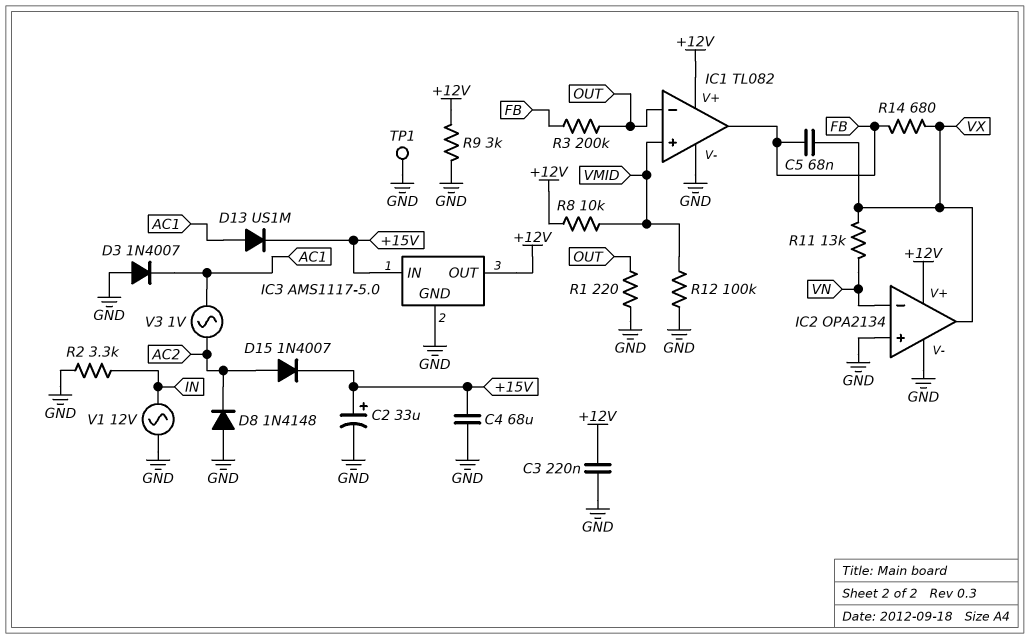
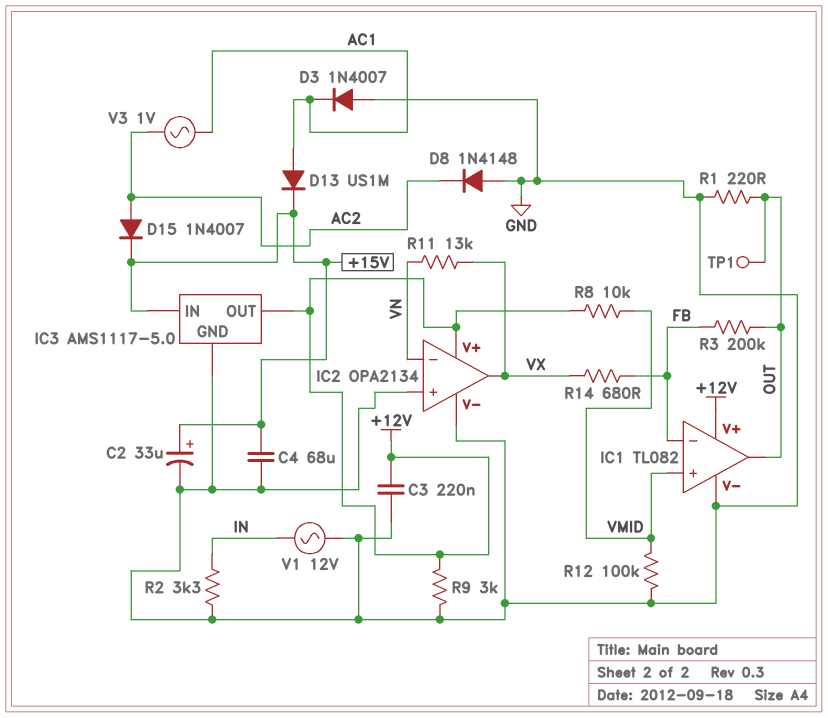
C5: 68nF (FB, VX) -> none
IC1 pin in-: OUT -> FB
IC1 pin out: FB -> OUT
TP1: test point (GND) -> test point (OUT)

